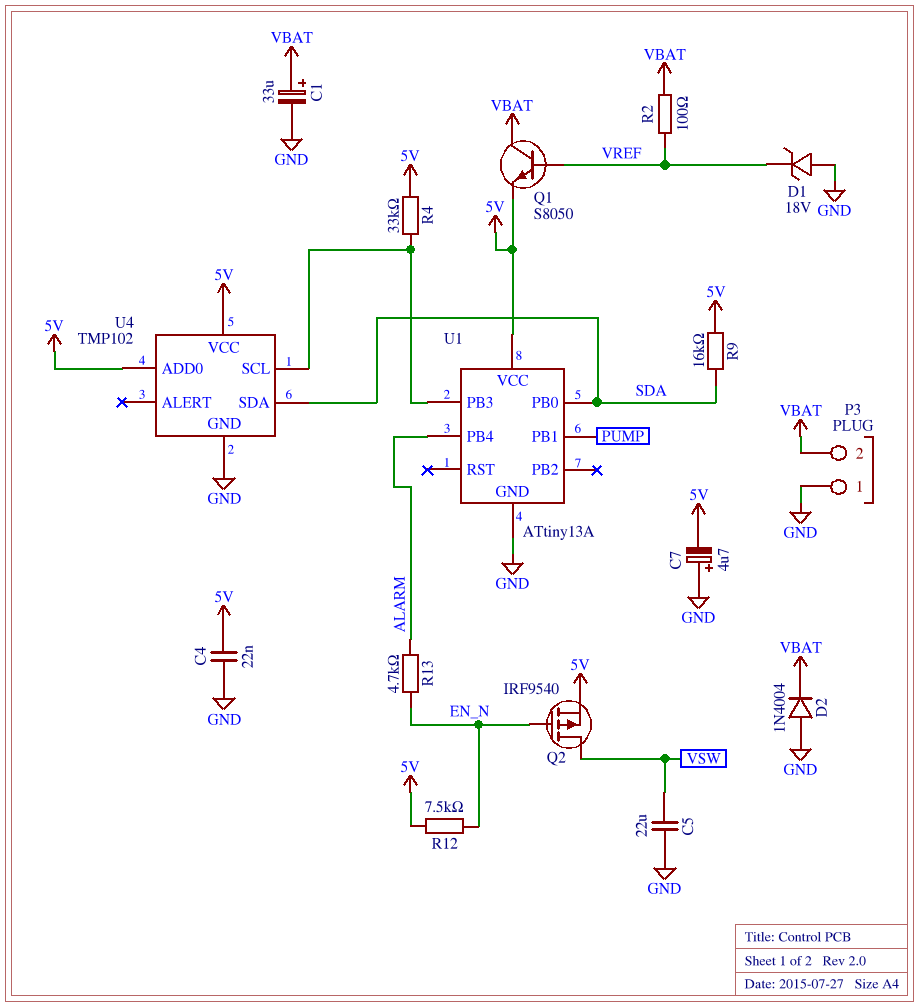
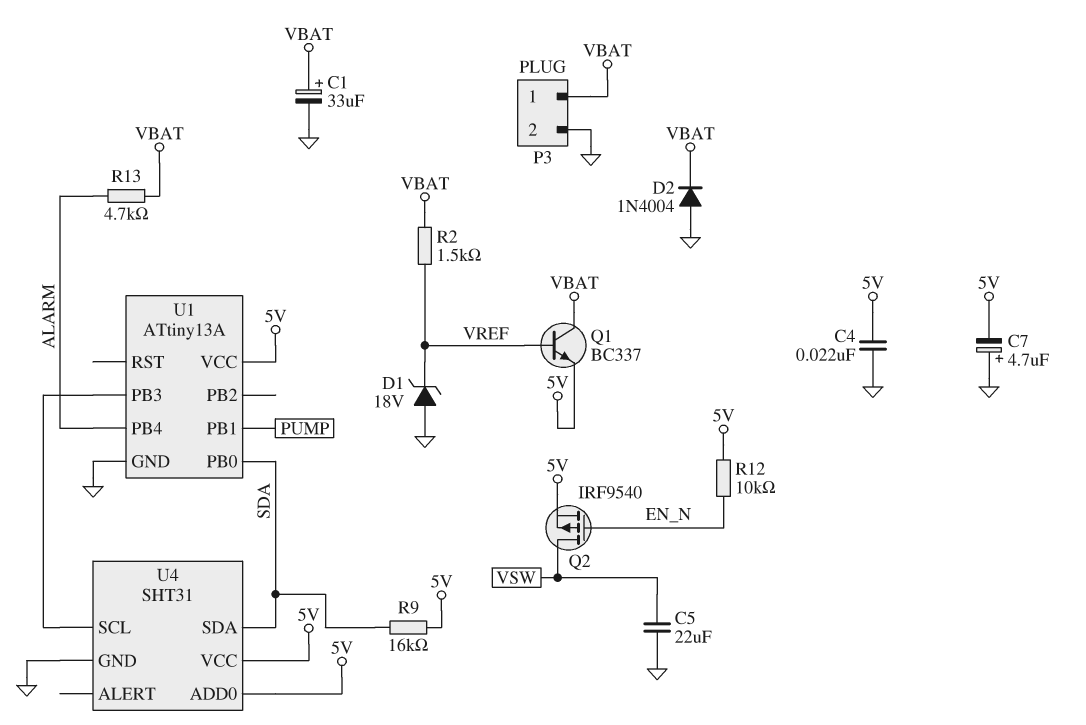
P3 pin 1: GND -> VBAT
P3 pin 2: VBAT -> GND
Q1: NPN S8050 (B VREF, C VBAT, E 5V) -> NPN BC337 (B VREF, C VBAT, E 5V)
R2: 100 (VBAT, VREF) -> 1.5k (VBAT, VREF)
R4: 33k (5V, U1/PB3) -> none
R12: 7.5k (5V, EN_N) -> 10k (5V, EN_N)
R13: 4.7k (ALARM, EN_N) -> 4.7k (ALARM, VBAT)
U4: TMP102 -> SHT31

